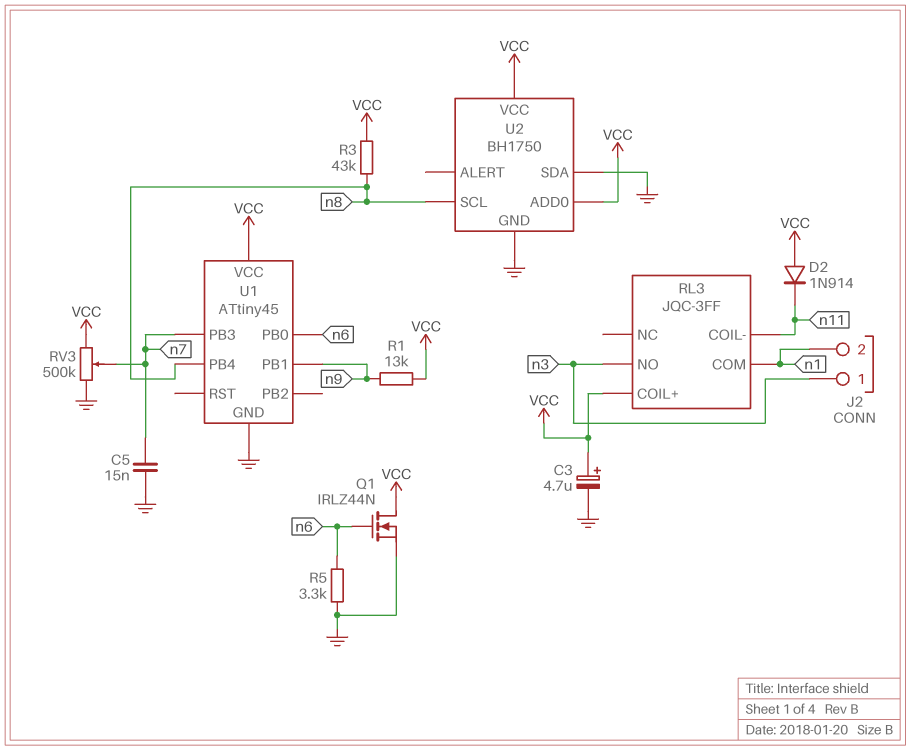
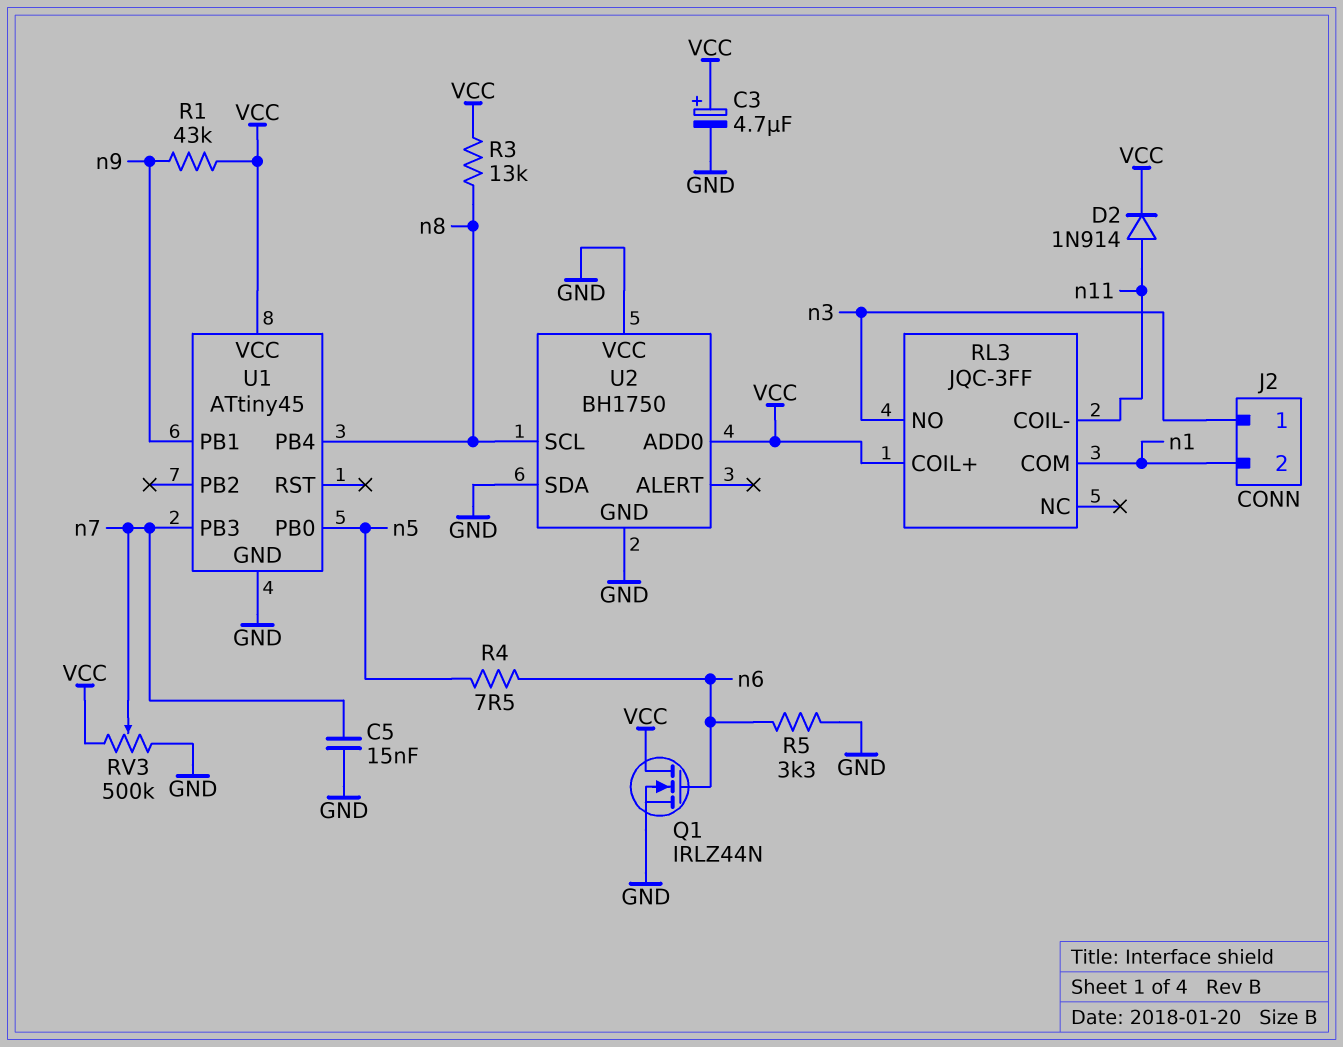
D2: diode 1N914 (A VCC, K n11) -> diode 1N914 (A n11, K VCC)
R1: 13k (VCC, n9) -> 43k (VCC, n9)
R3: 43k (VCC, n8) -> 13k (VCC, n8)
R4: none -> 7.5 (n5, n6)
U1 pin PB0: n6 -> n5
U2 pin VCC: VCC -> GND

